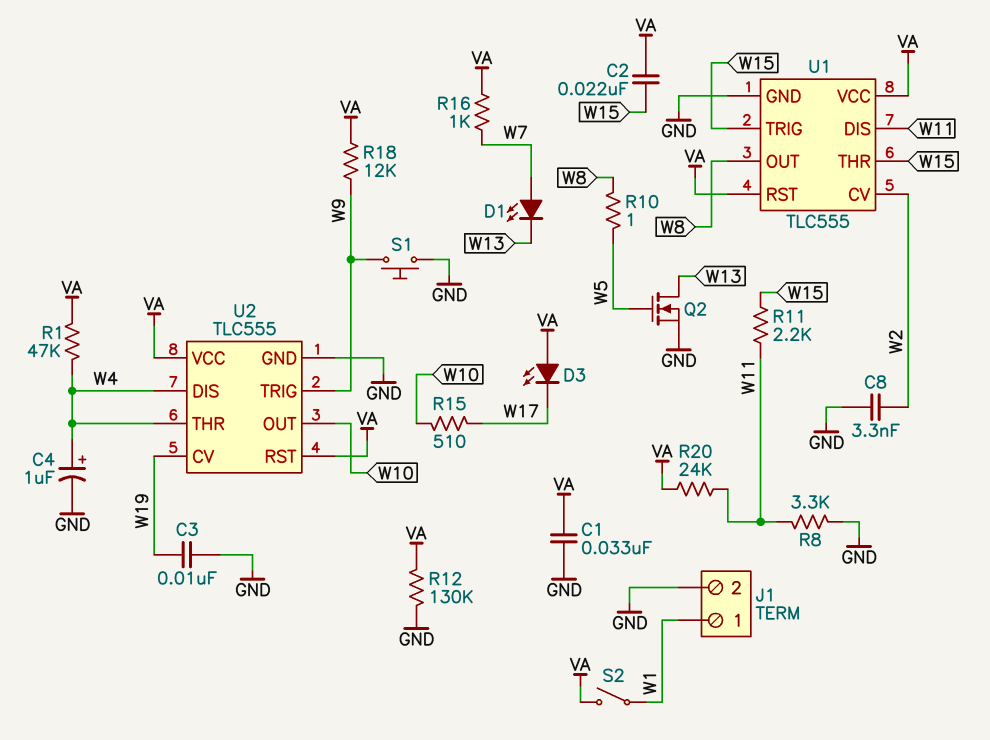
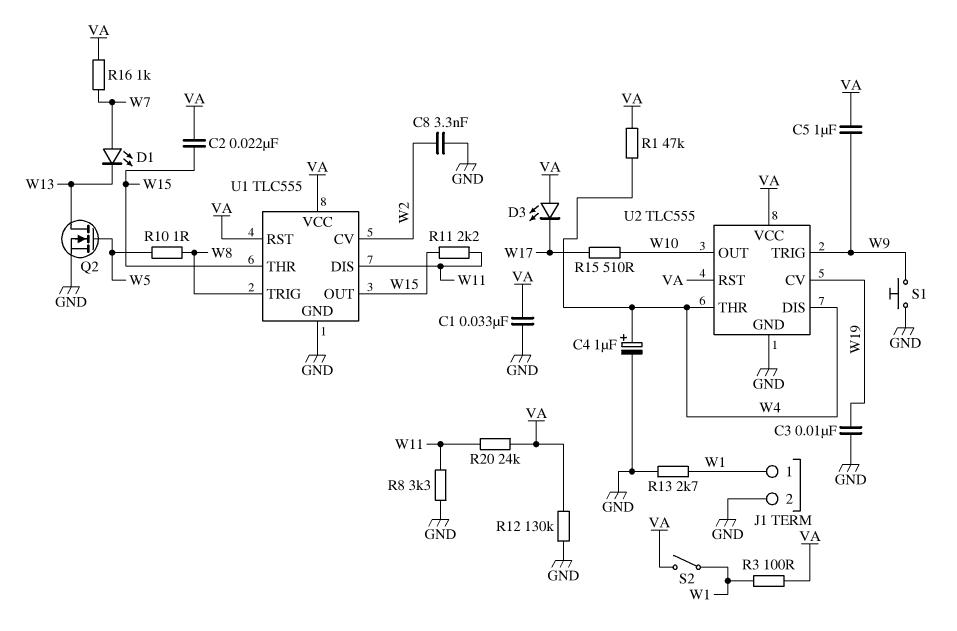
C5: none -> 1uF (VA, W9)
R3: none -> 100 (VA, W1)
R13: none -> 2.7k (GND, W1)
R18: 12k (VA, W9) -> none
U1 pin OUT: W8 -> W15
U1 pin TRIG: W15 -> W8

